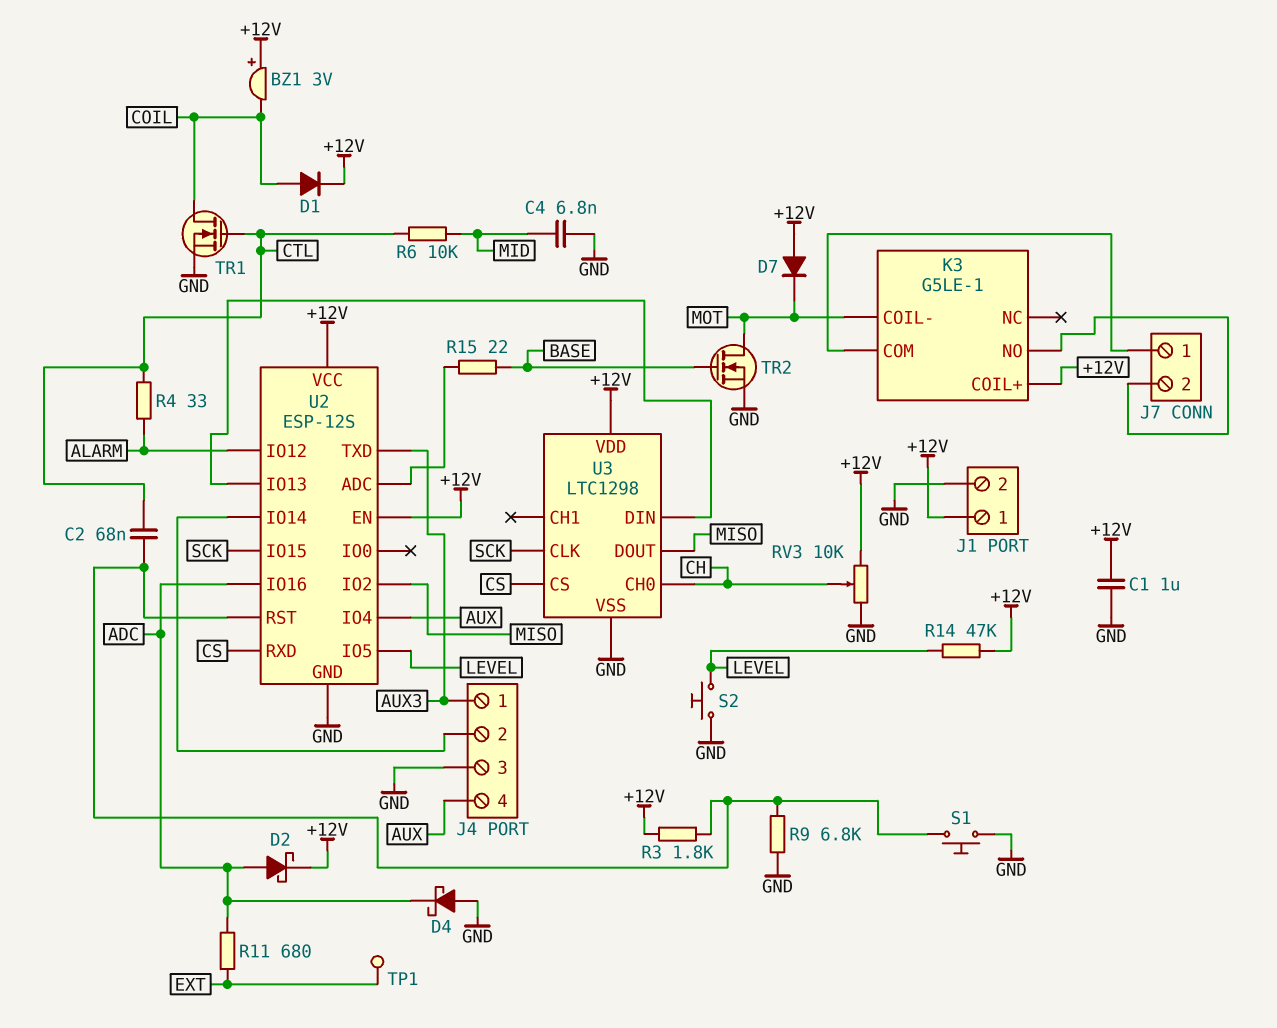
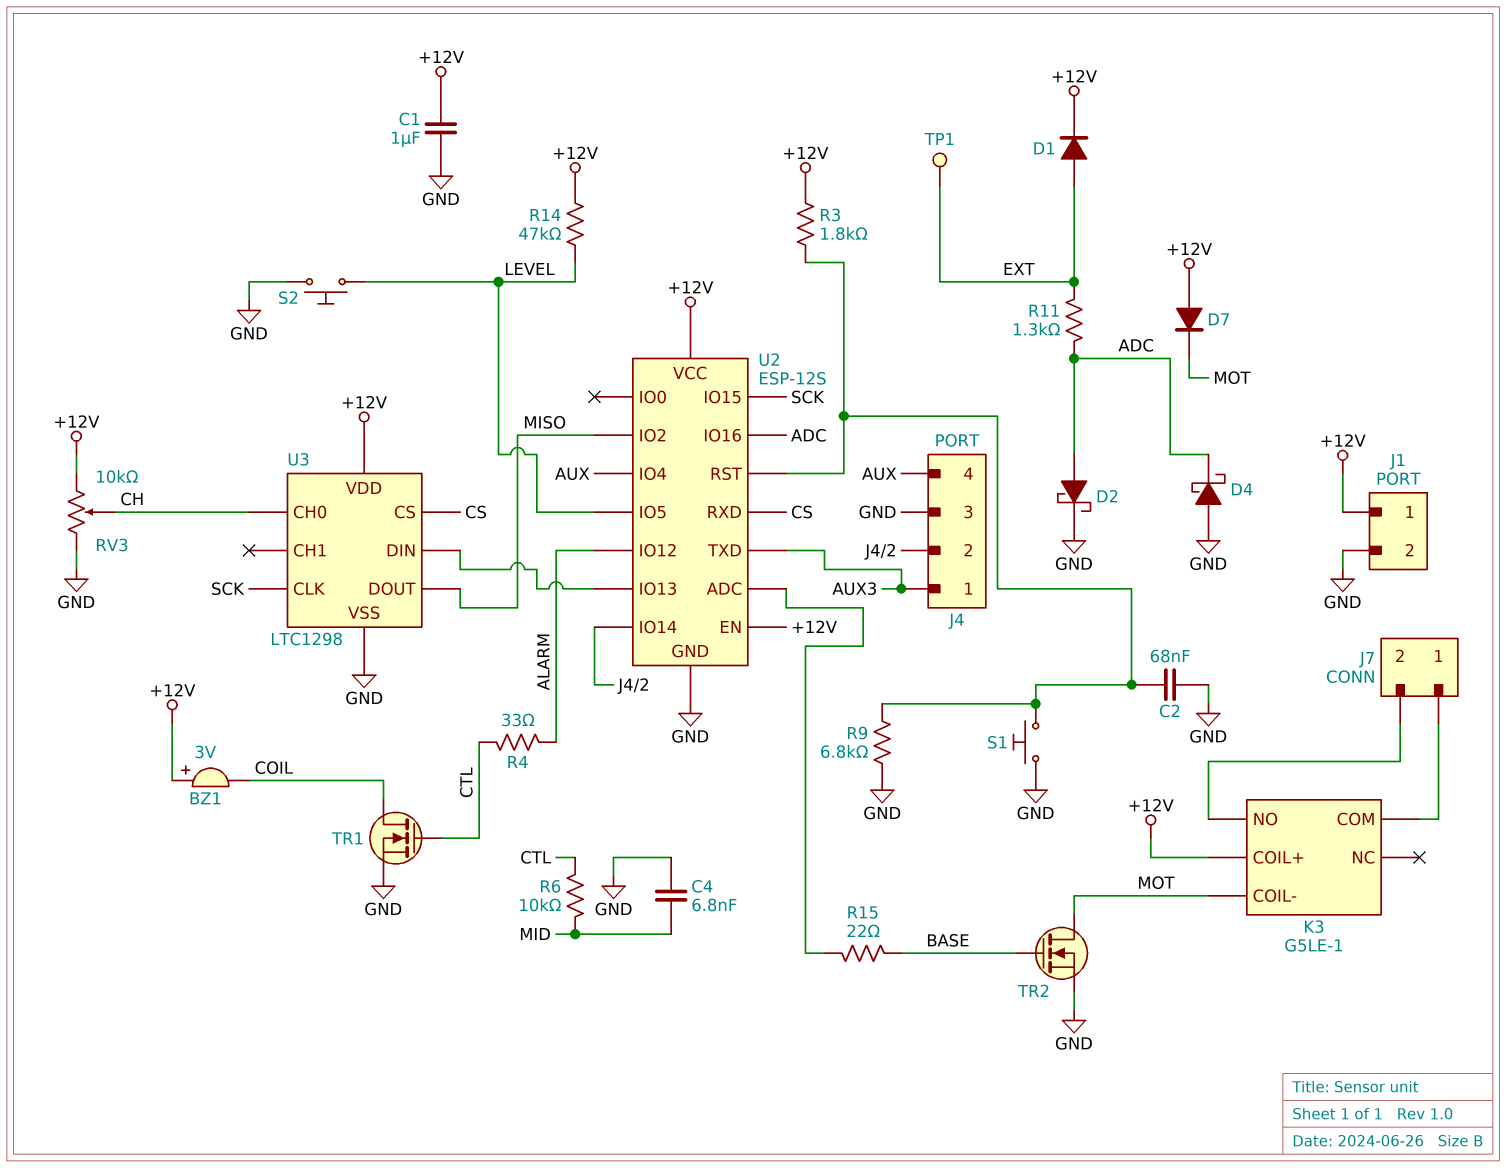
C2: 68nF (CTL, U2/RST) -> 68nF (GND, U2/RST)
D1: diode (A COIL, K +12V) -> diode (A EXT, K +12V)
D2: schottky (A ADC, K +12V) -> schottky (A ADC, K GND)
R11: 680 (ADC, EXT) -> 1.3k (ADC, EXT)

